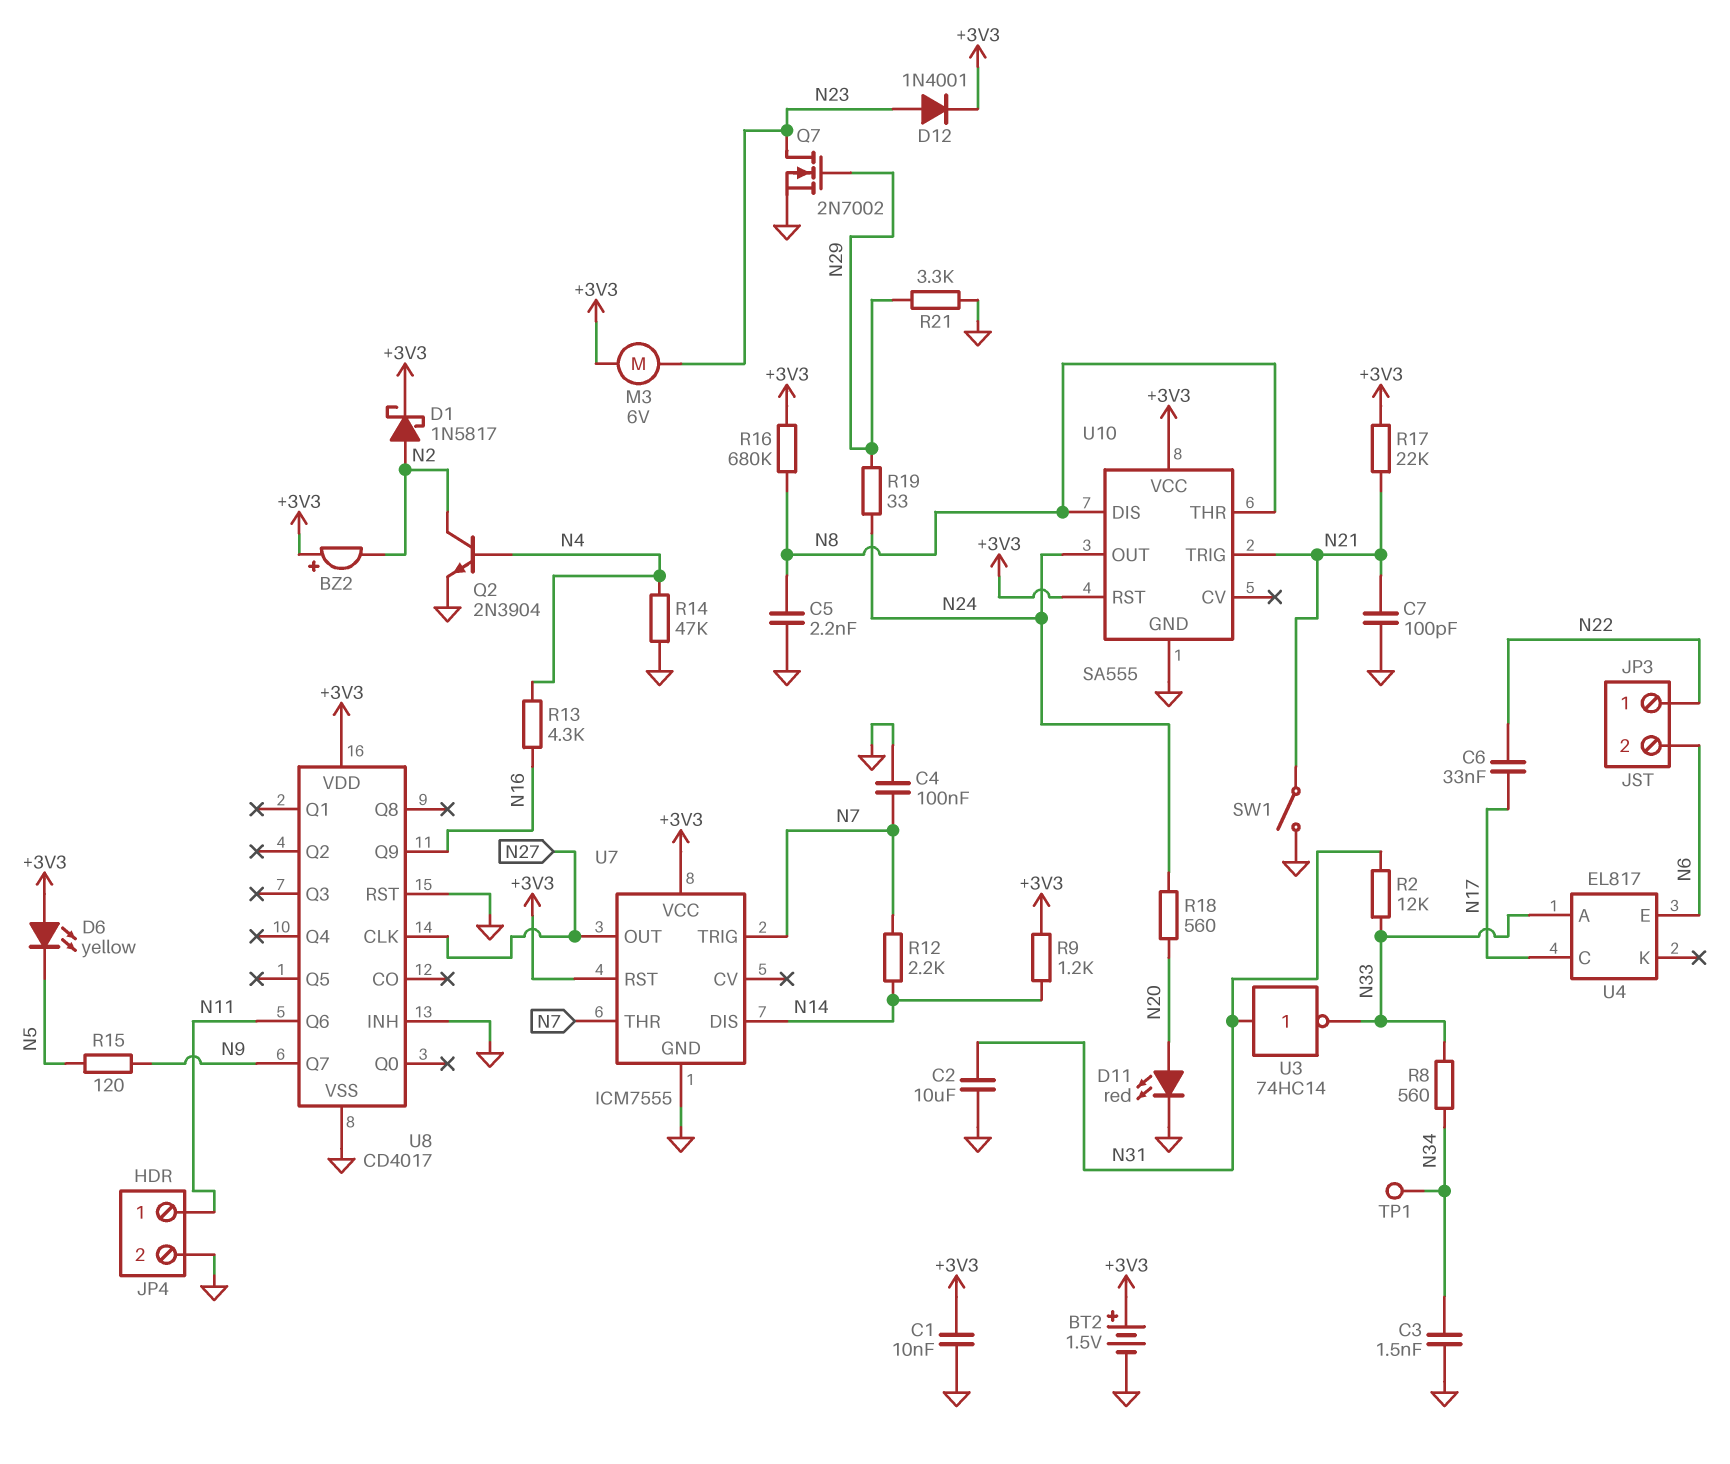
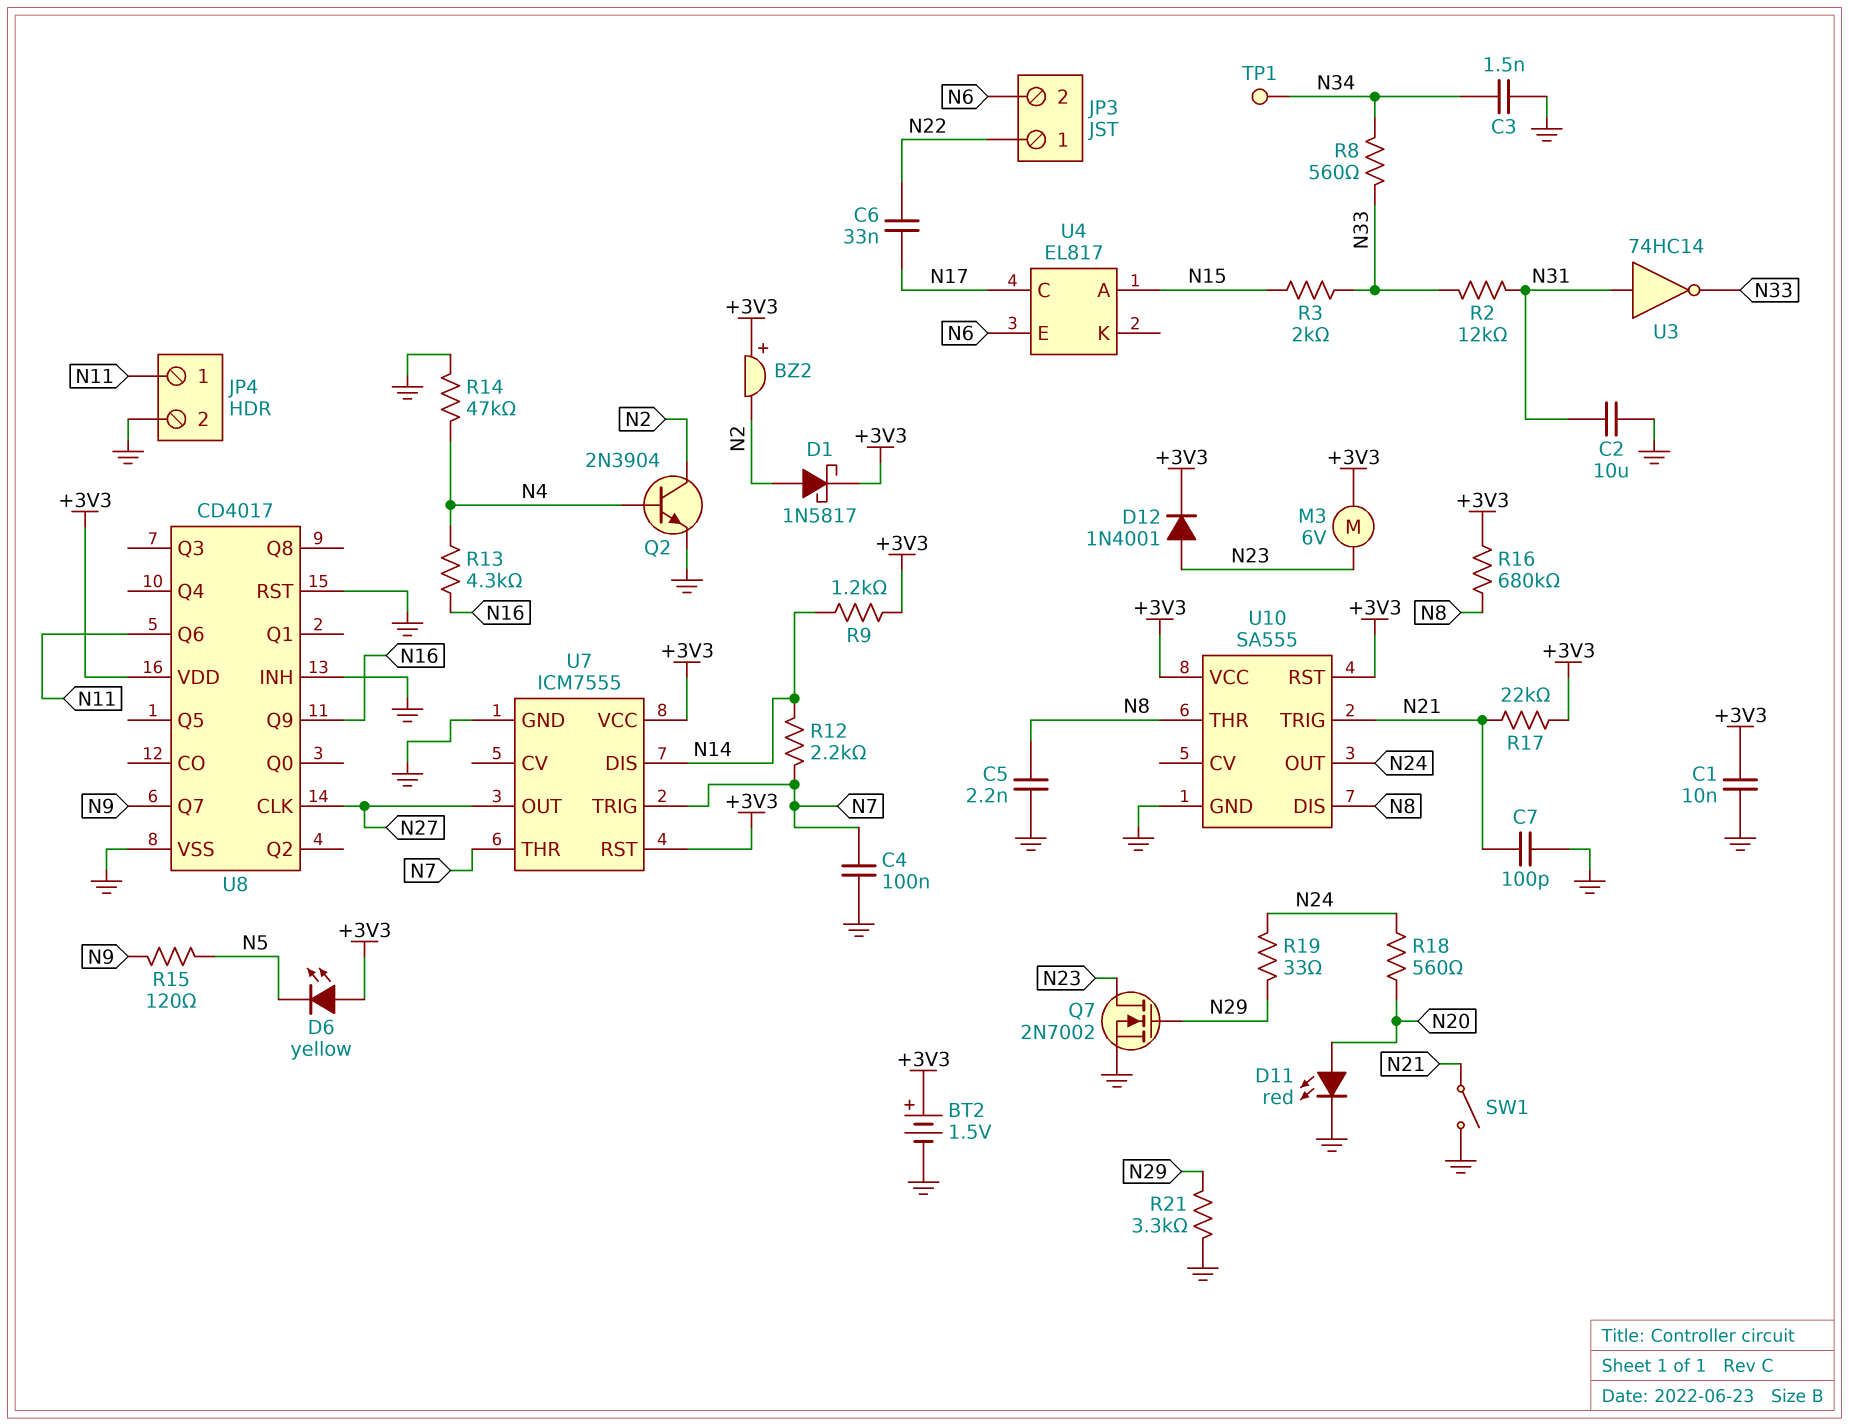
R3: none -> 2k (N15, N33)
U4 pin A: N33 -> N15

